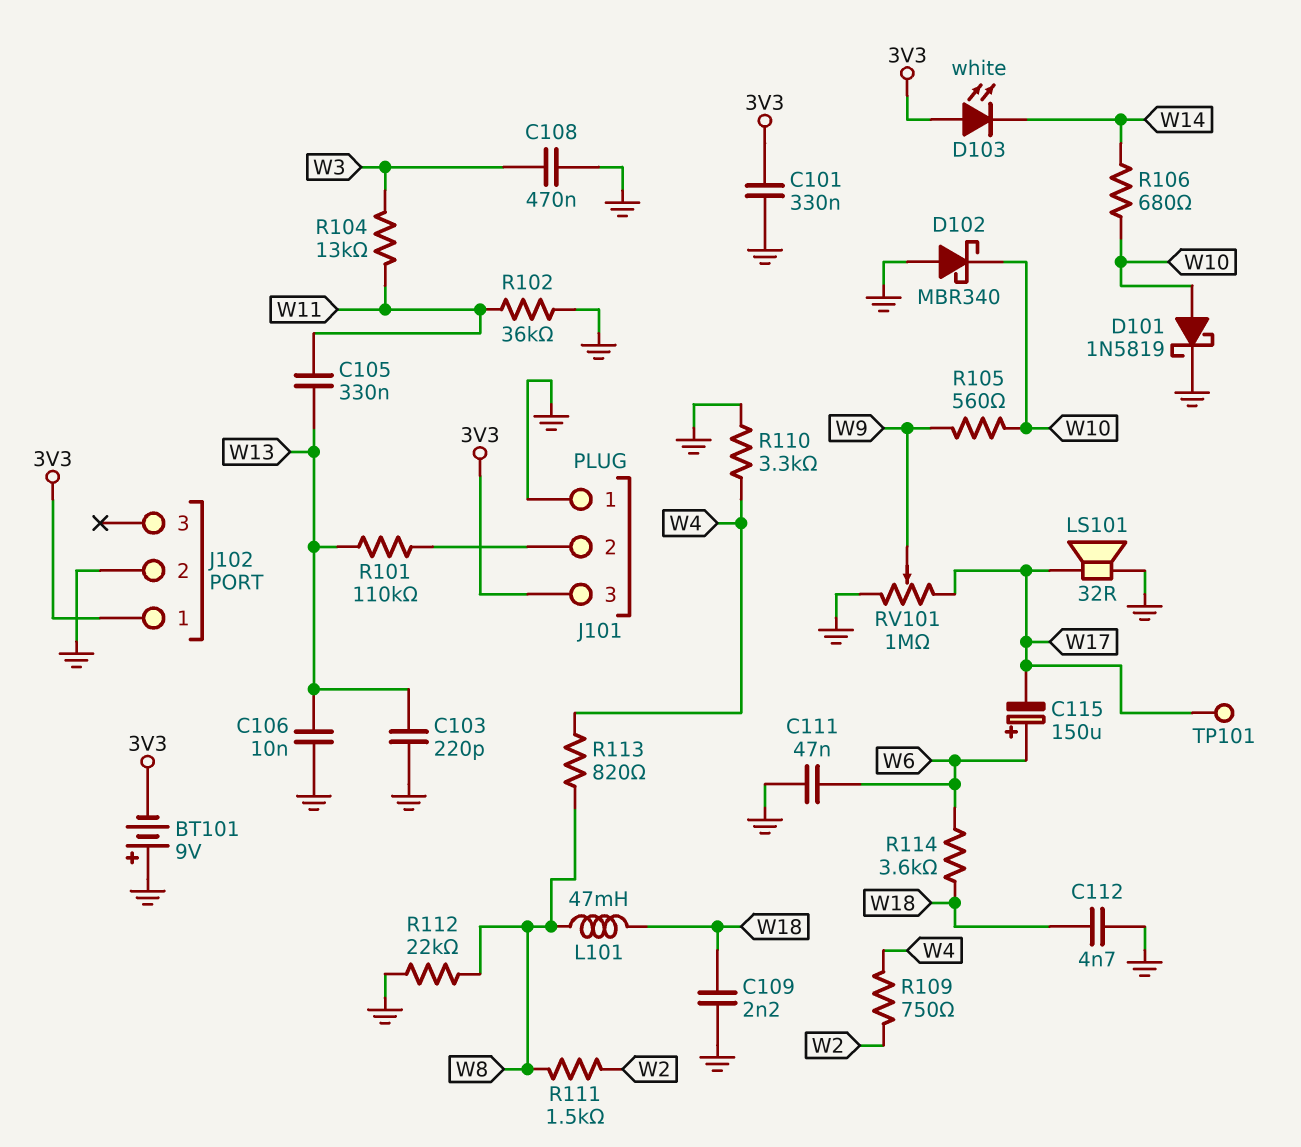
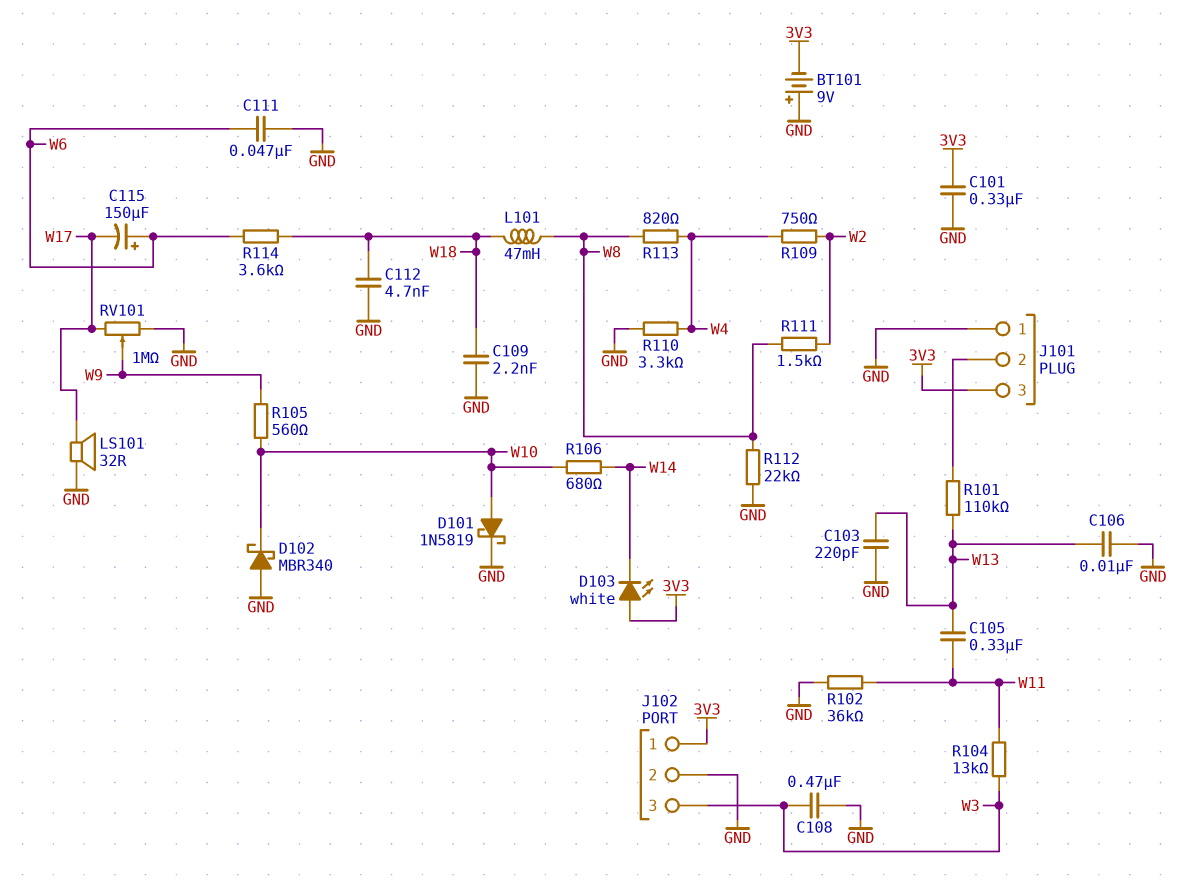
J102 pin 3: none -> W3
TP101: test point (W17) -> none

